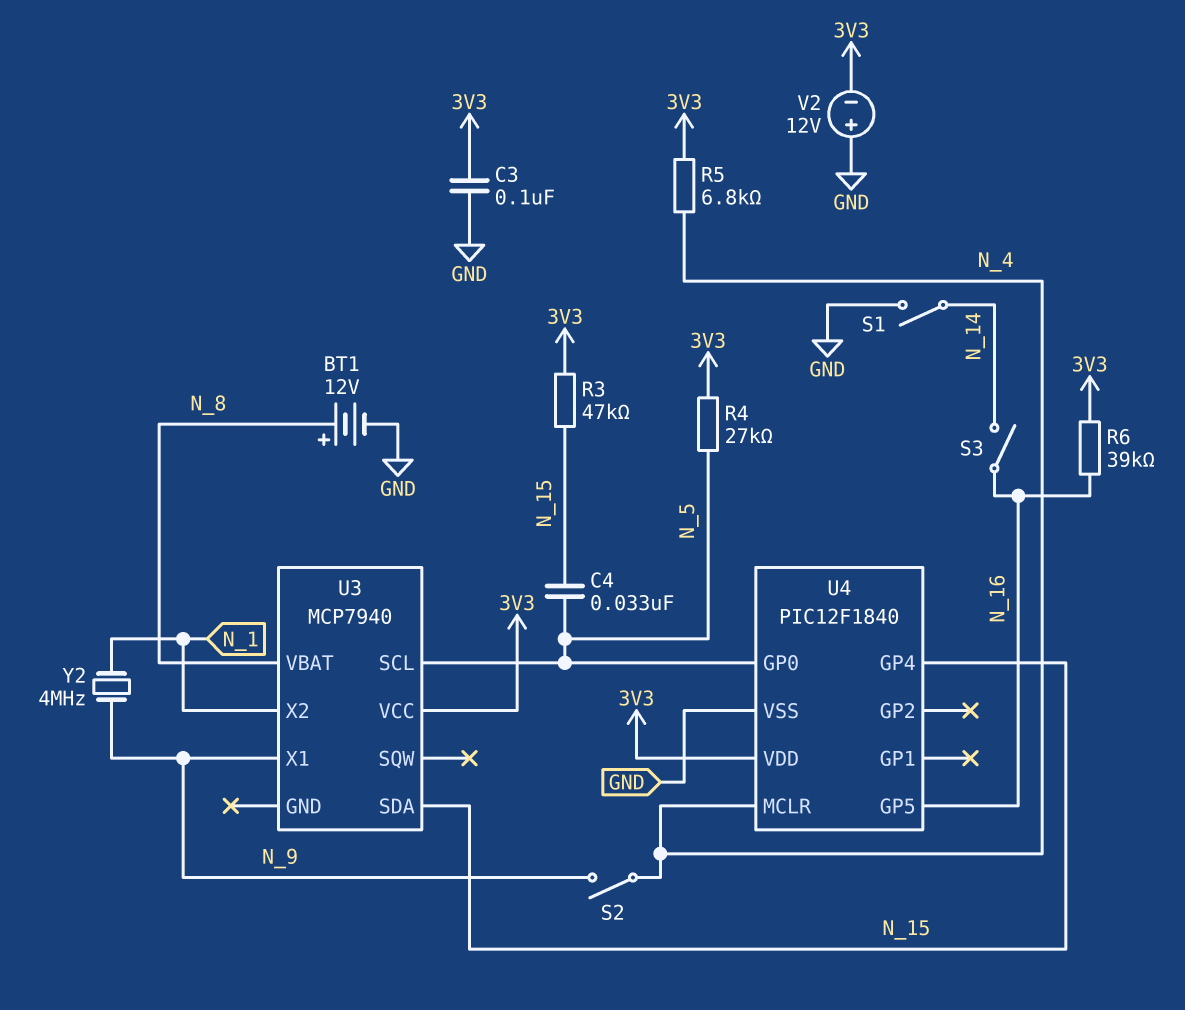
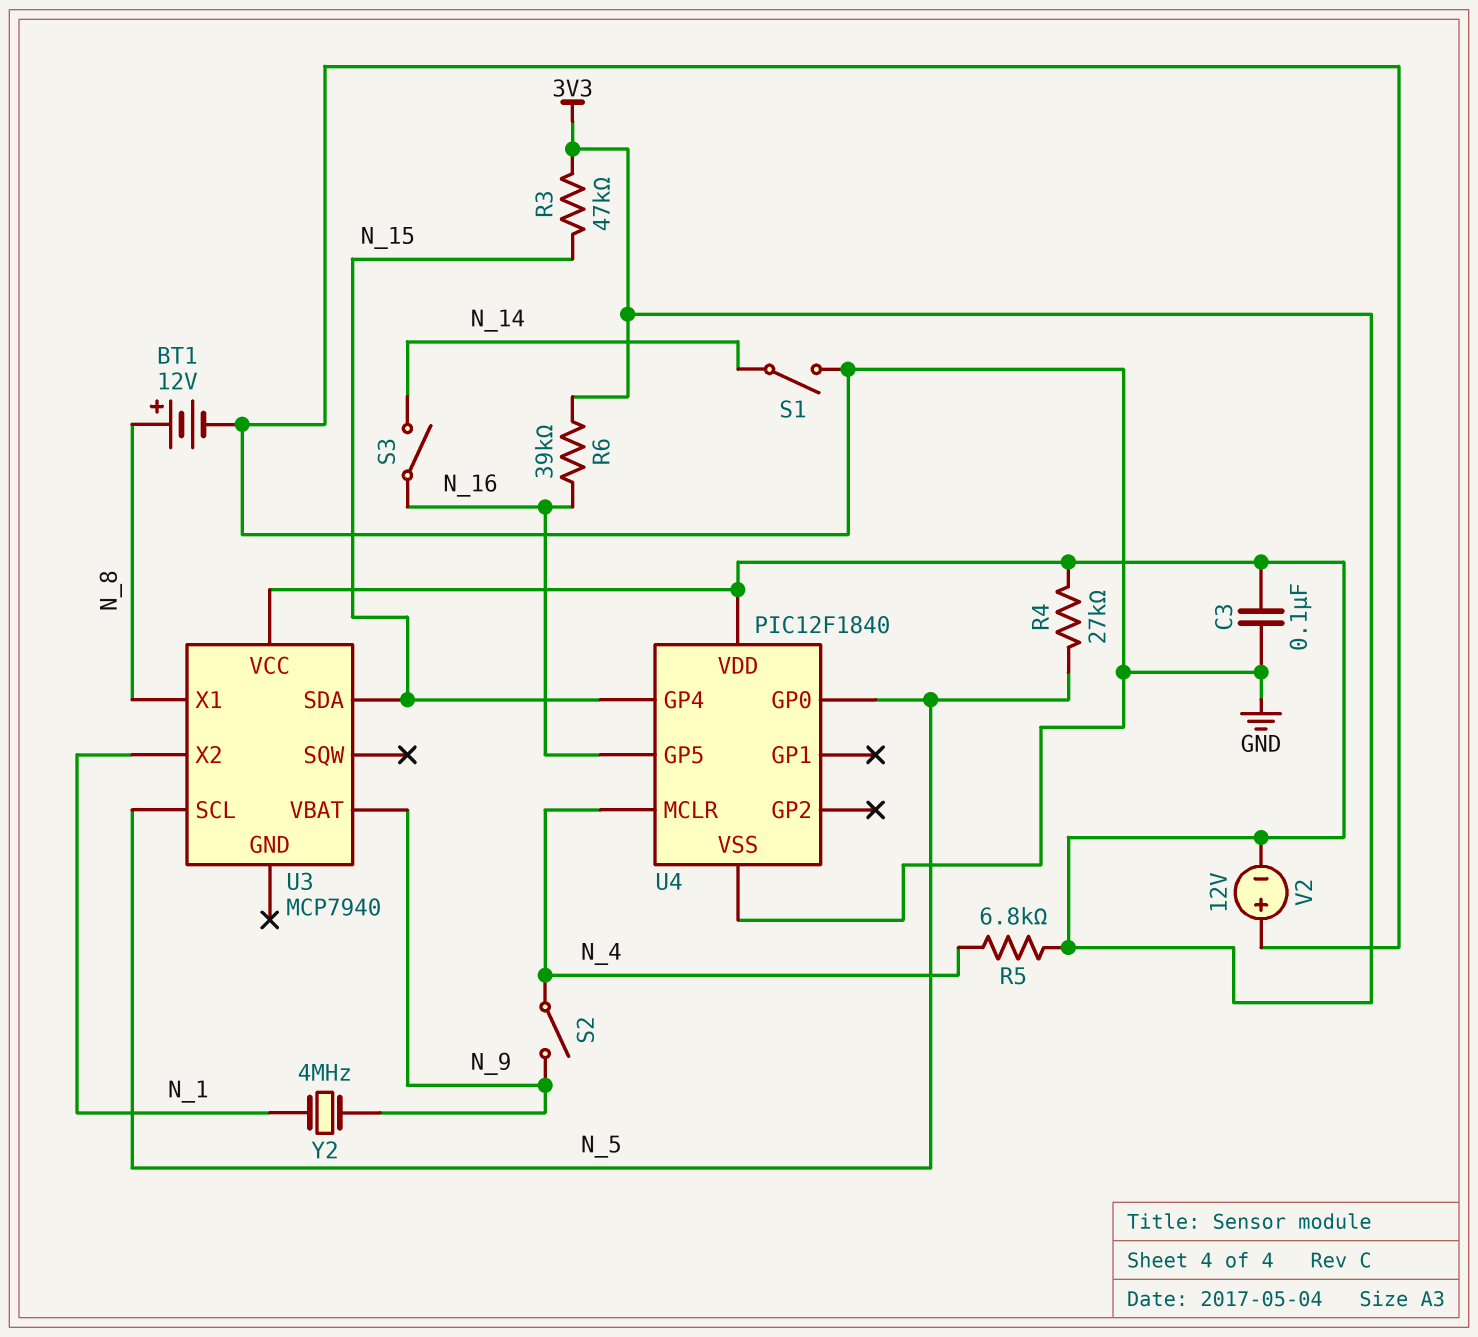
C4: 33nF (N_5, N_15) -> none
U3 pin VBAT: N_8 -> N_9
U3 pin X1: N_9 -> N_8

